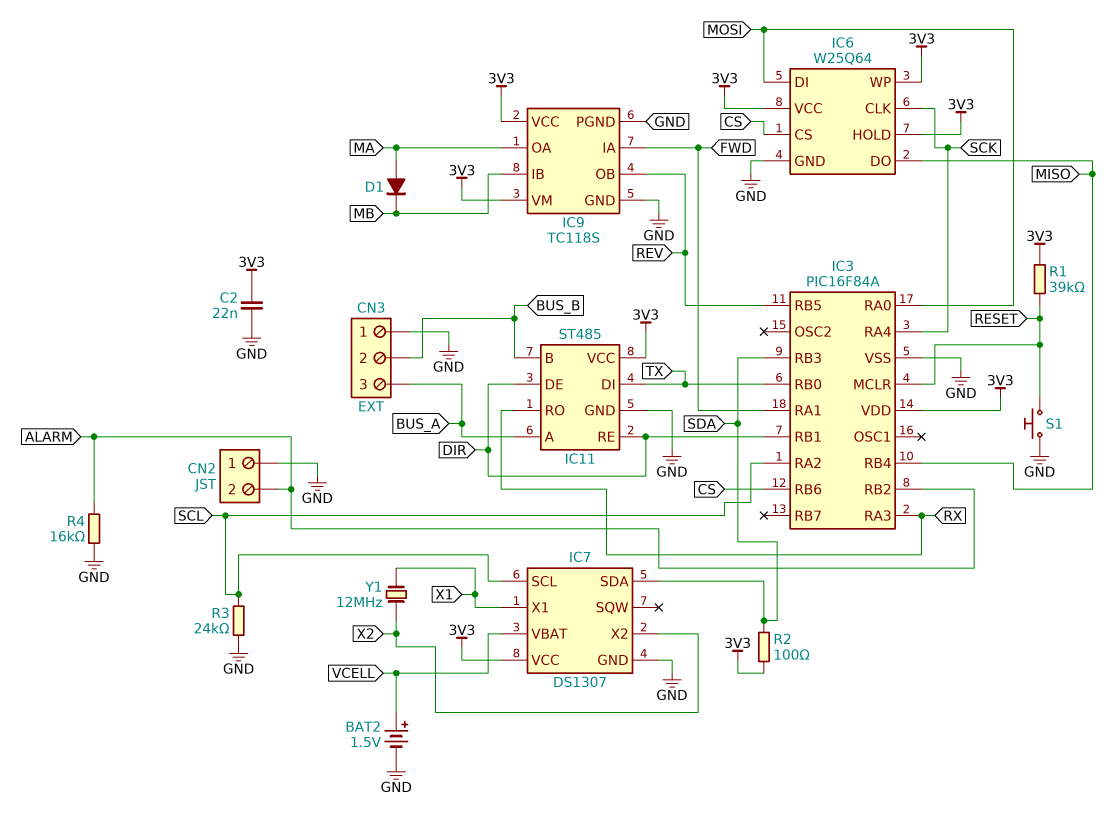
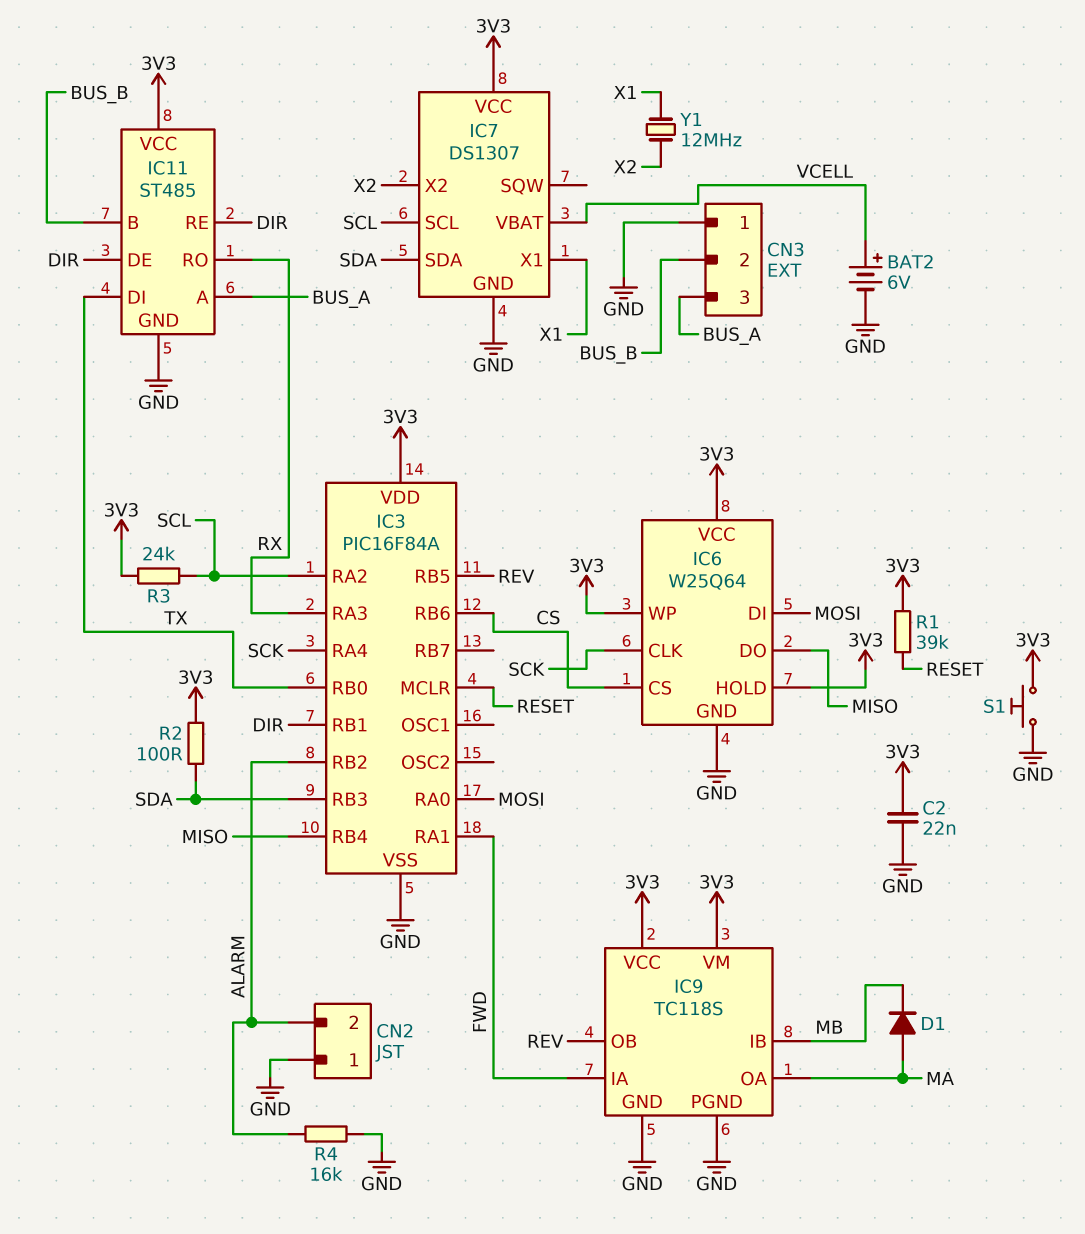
BAT2: 1.5V (plus VCELL, minus GND) -> 6V (plus VCELL, minus GND)
R3: 24k (GND, SCL) -> 24k (3V3, SCL)
S1: button (GND, RESET) -> button (3V3, GND)

